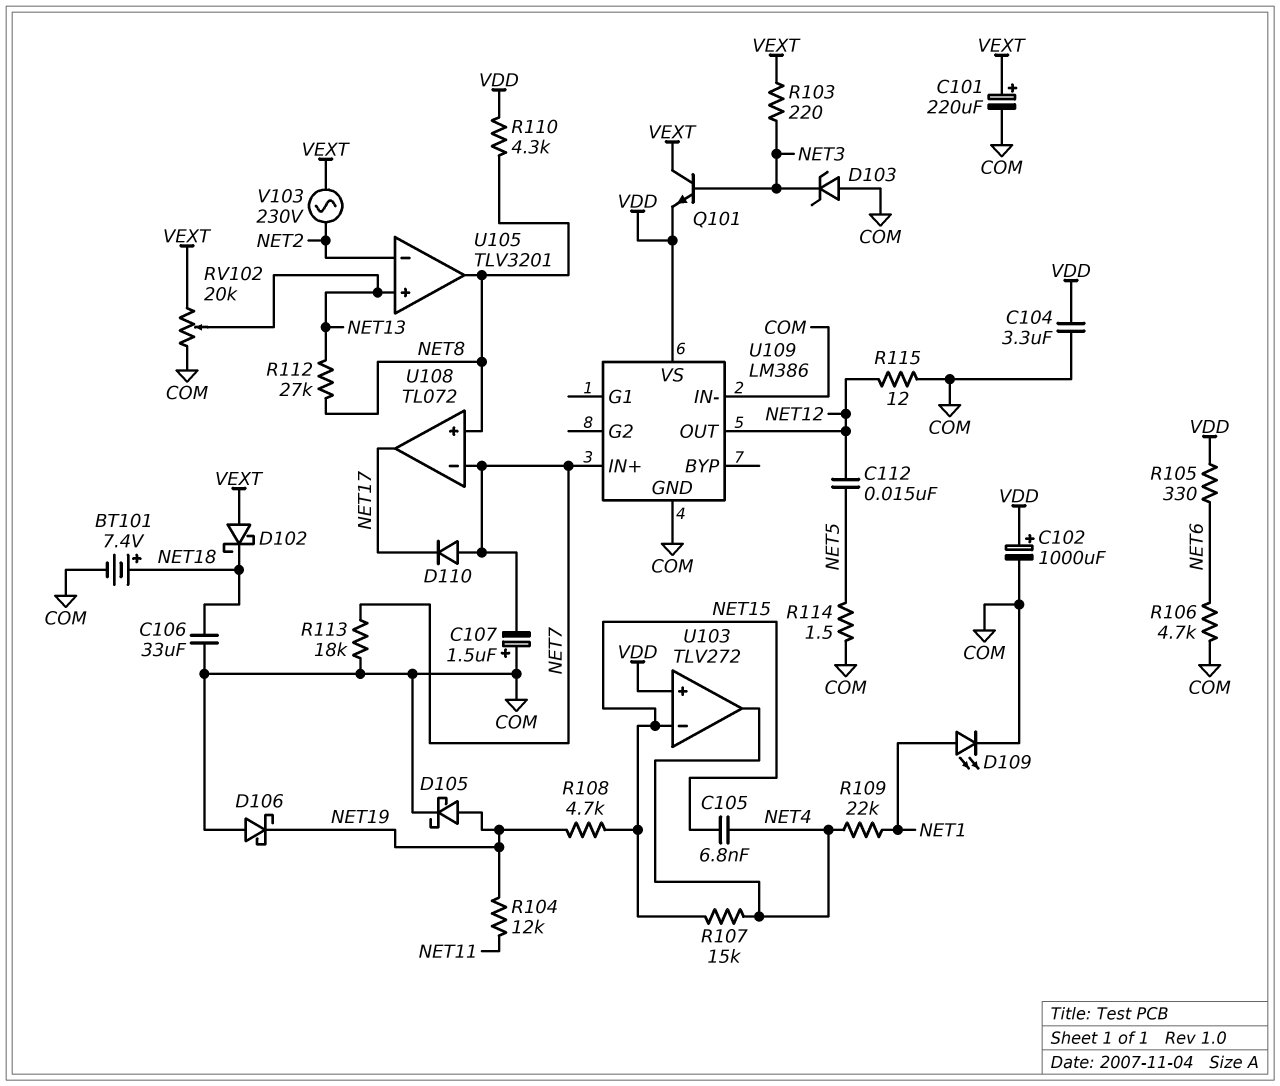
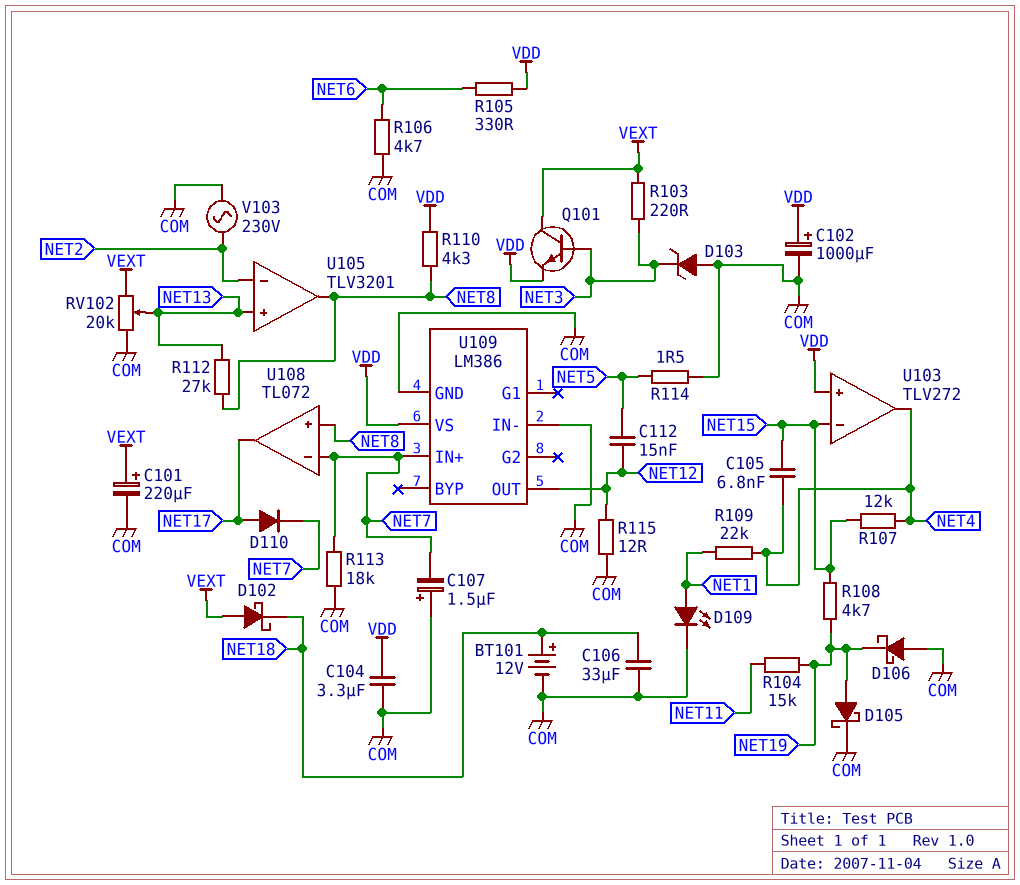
BT101: 7.4V (plus NET18, minus COM) -> 12V (plus NET18, minus COM)
D110: diode (A NET7, K NET17) -> diode (A NET17, K NET7)
R104: 12k (NET11, NET19) -> 15k (NET11, NET19)
R107: 15k (NET4, NET15) -> 12k (NET4, NET15)
V103: AC 230V (NET2, VEXT) -> AC 230V (COM, NET2)

